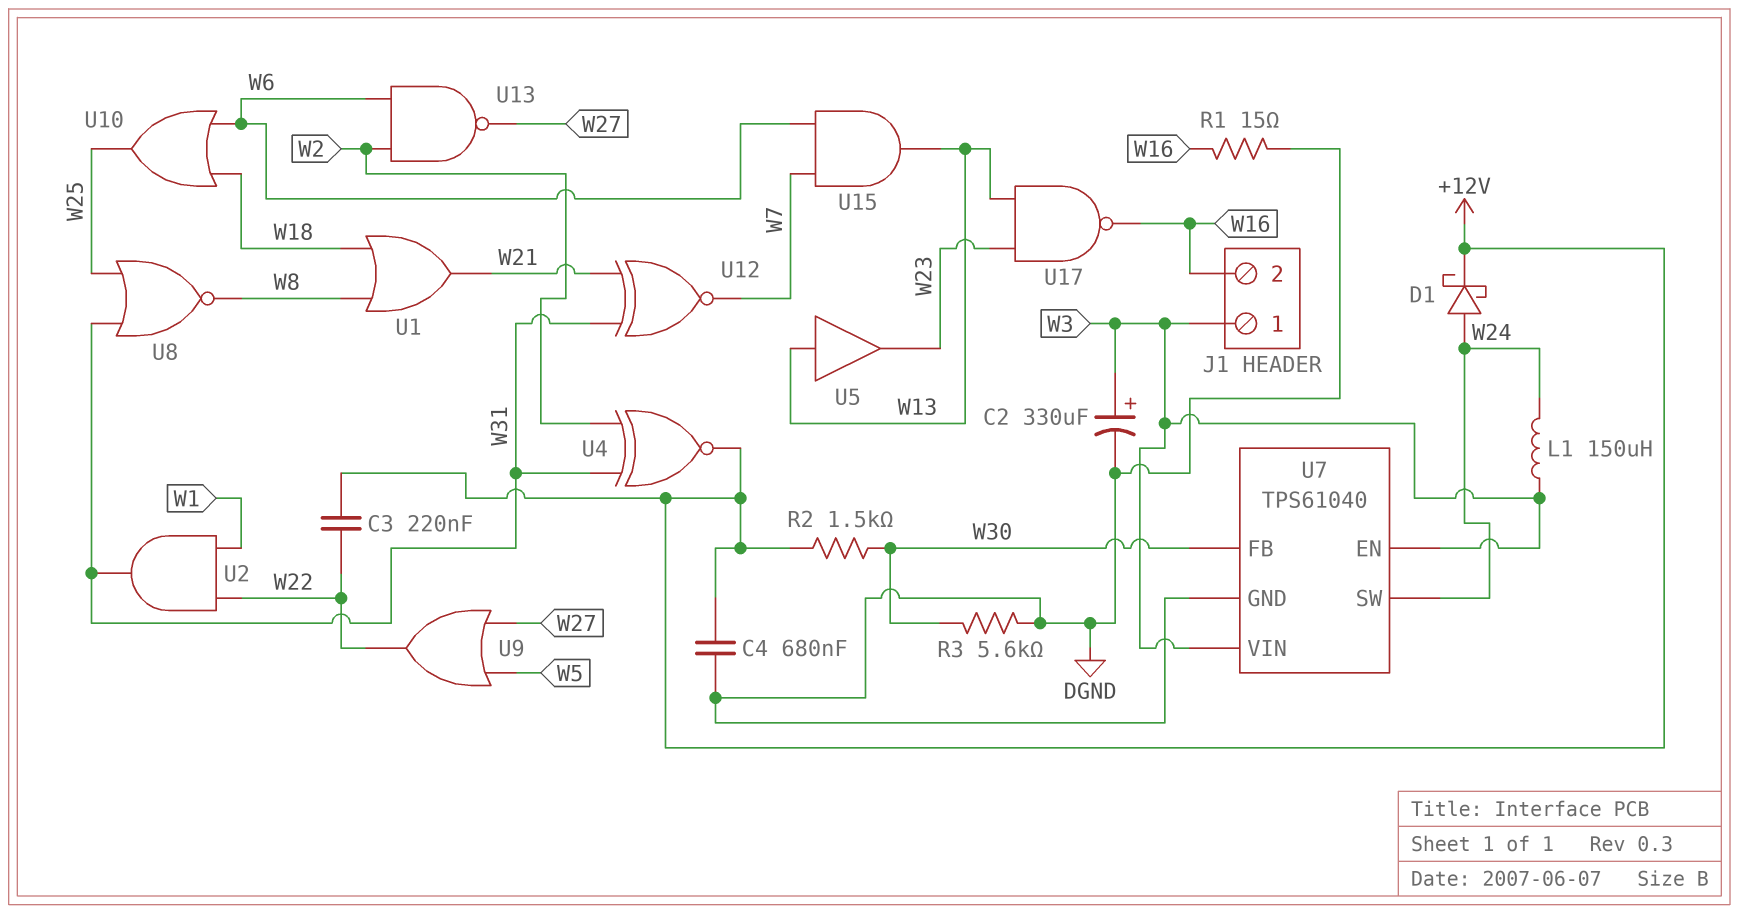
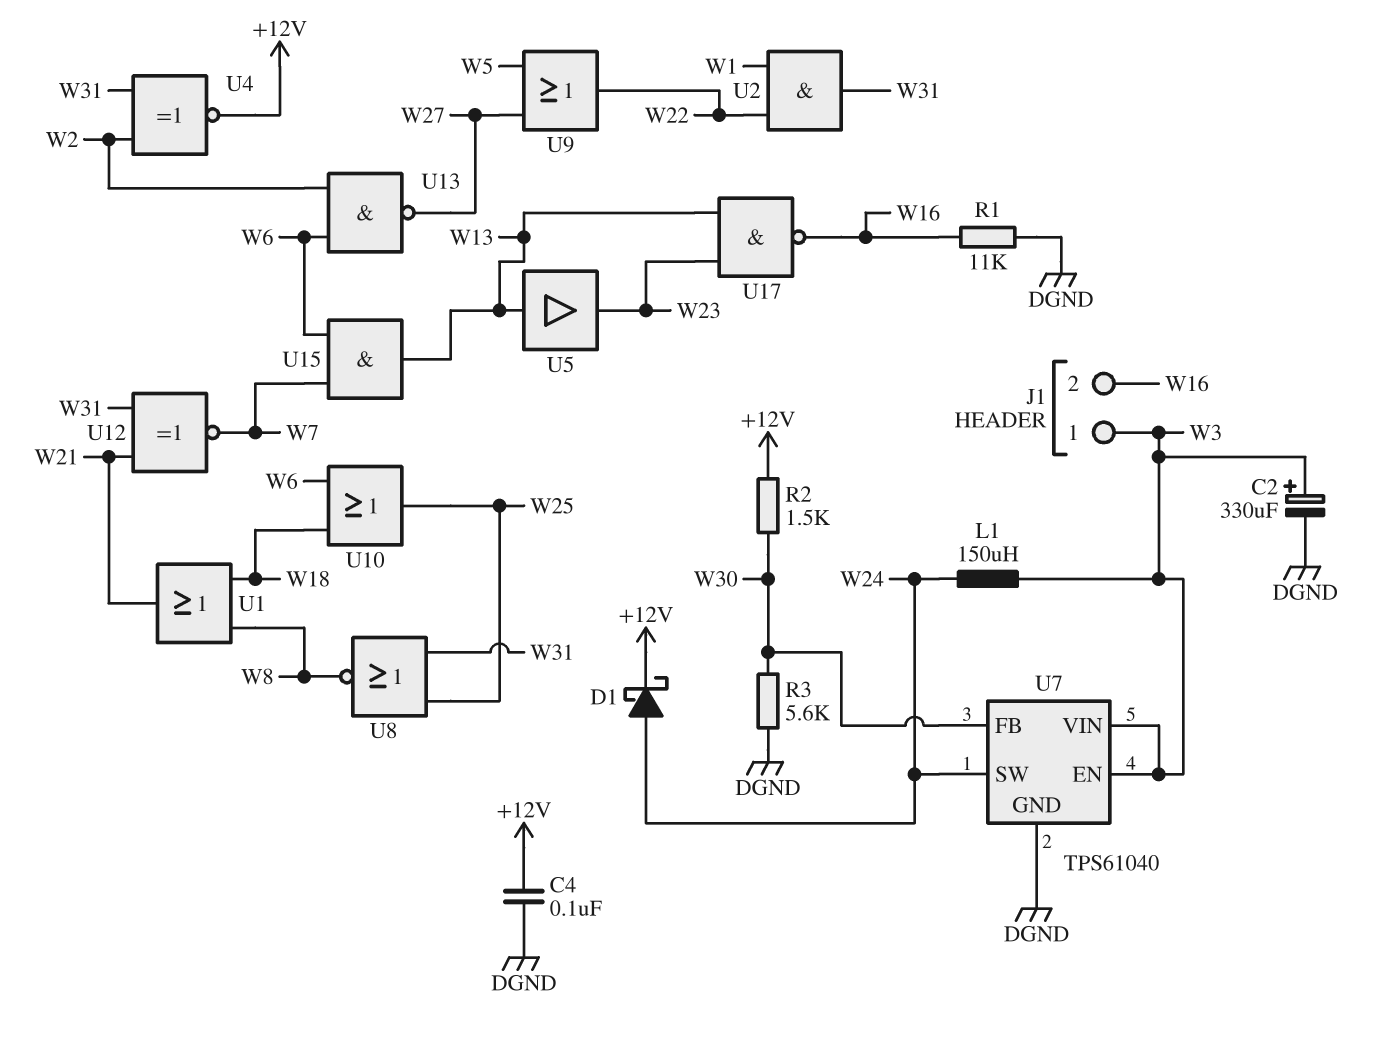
C3: 220nF (+12V, W22) -> none
C4: 680nF (+12V, DGND) -> 100nF (+12V, DGND)
R1: 15 (DGND, W16) -> 11k (DGND, W16)

